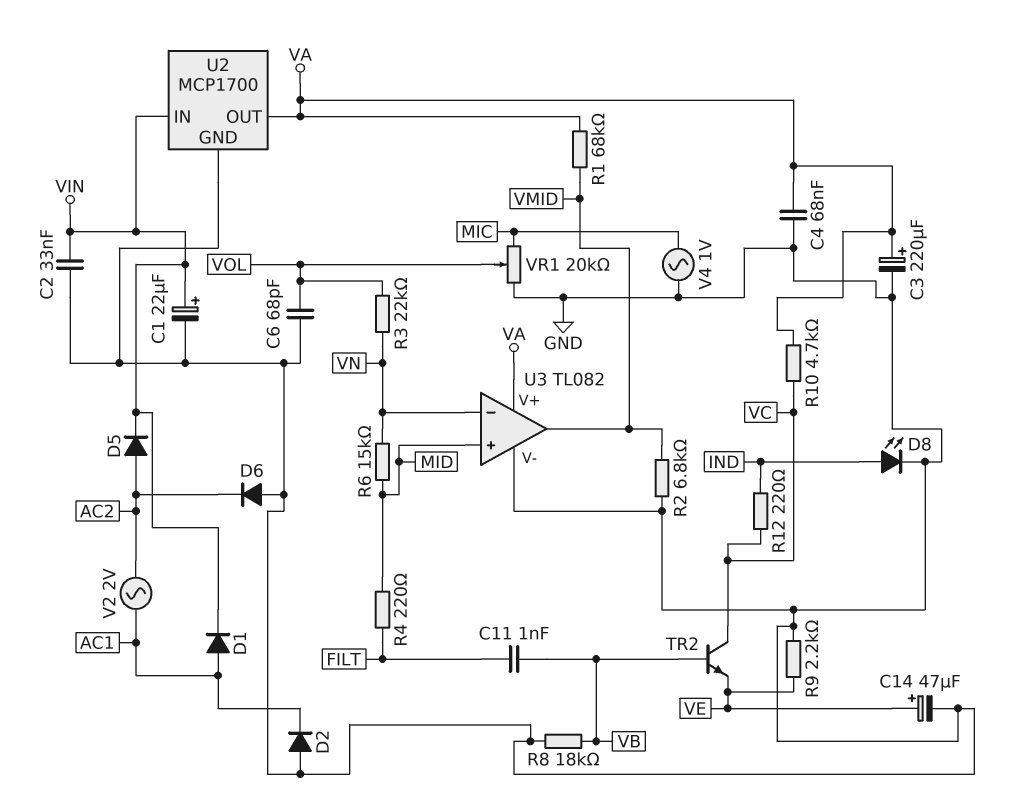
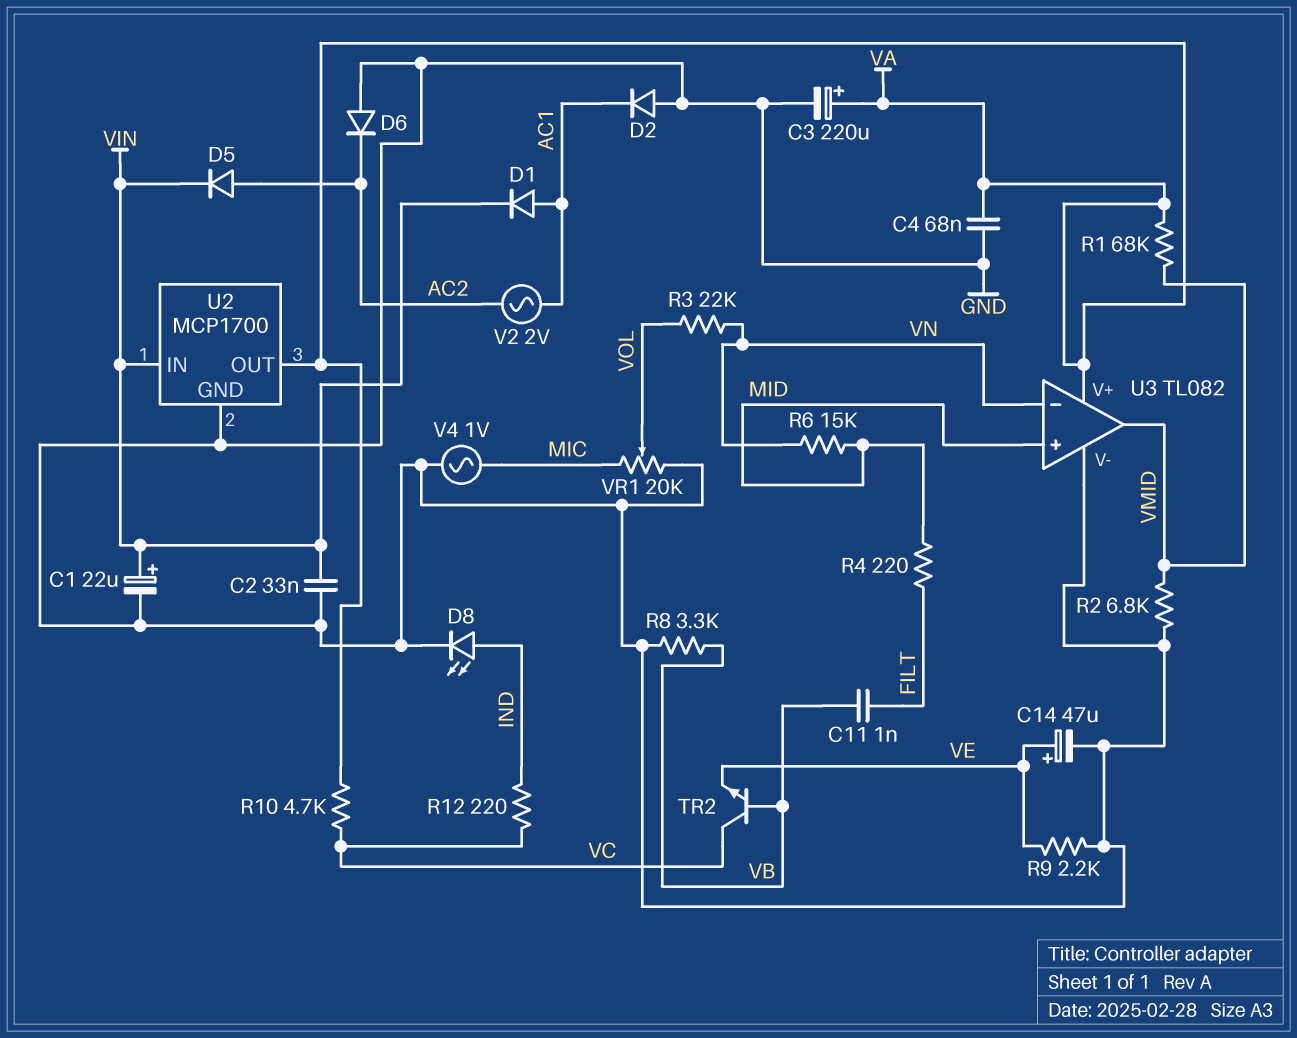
C6: 68pF (GND, VOL) -> none
R8: 18k (GND, VB) -> 3.3k (GND, VB)

